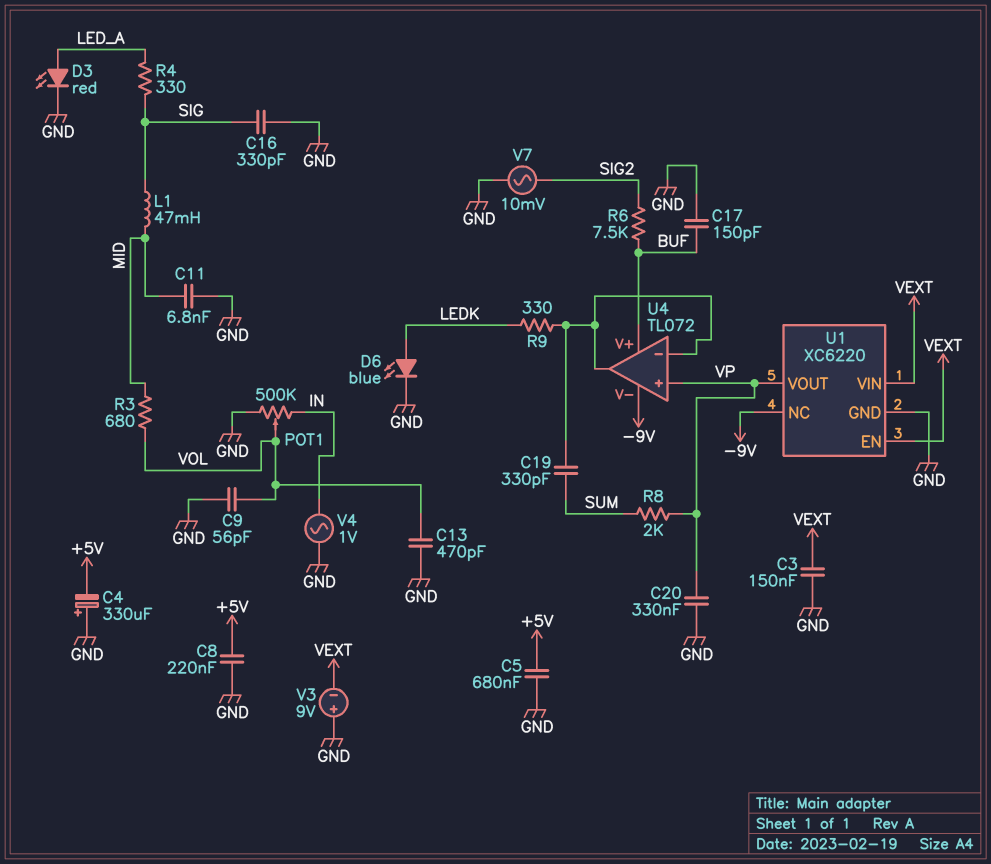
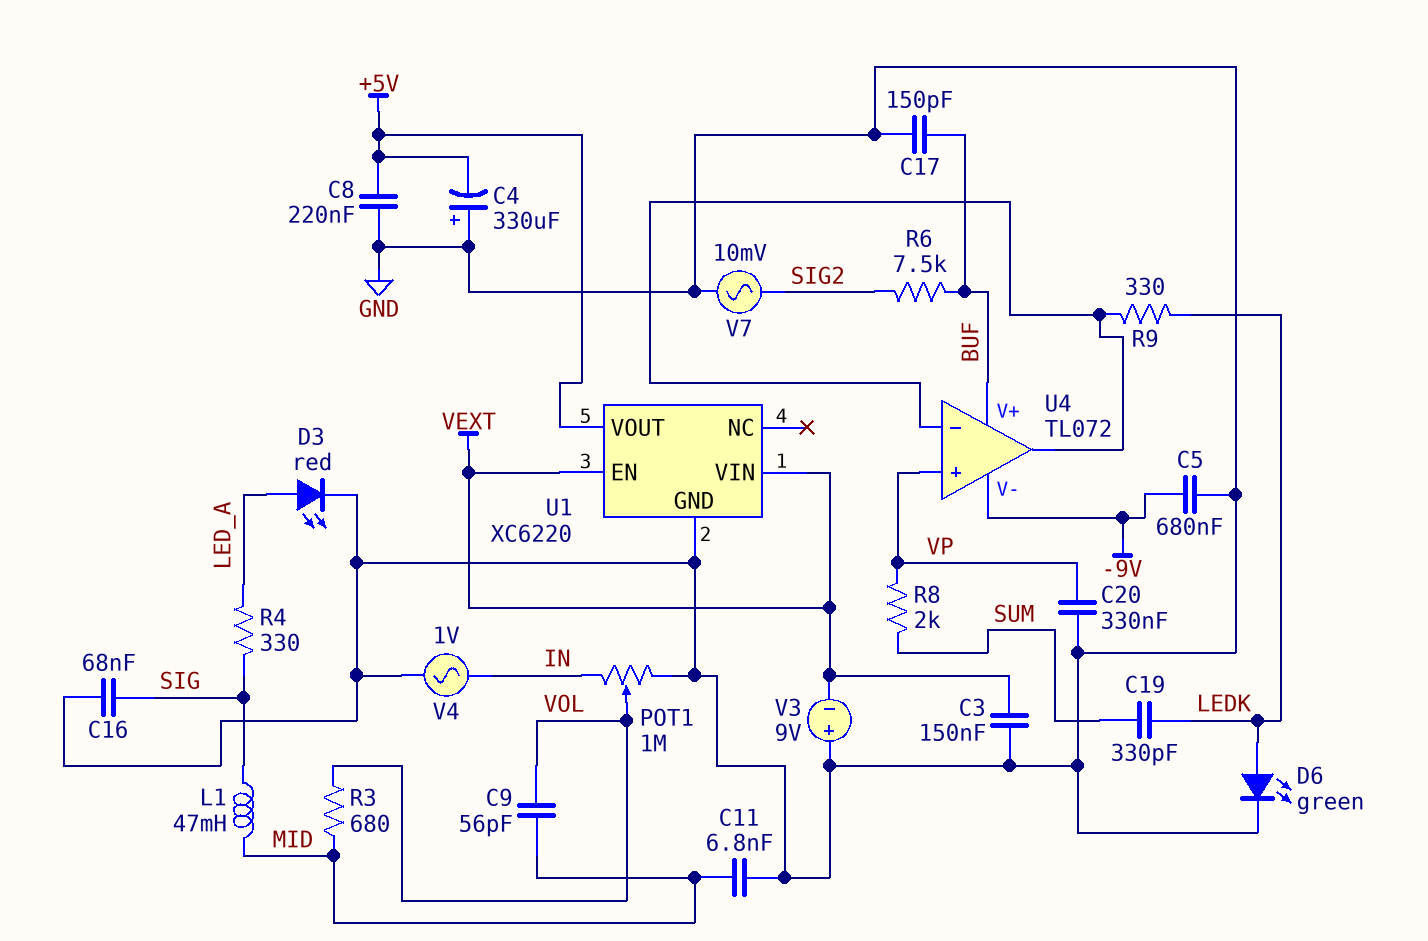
C5: 680nF (+5V, GND) -> 680nF (-9V, GND)
C9: 56pF (GND, VOL) -> 56pF (MID, VOL)
C13: 470pF (GND, VOL) -> none
C16: 330pF (GND, SIG) -> 68nF (GND, SIG)
C19: 330pF (SUM, U4/in-) -> 330pF (LEDK, SUM)
D6: LED blue (A LEDK, K GND) -> LED green (A LEDK, K GND)
POT1: 500k (GND, IN, wiper VOL) -> 1M (GND, IN, wiper VOL)
U1 pin NC: -9V -> none
U1 pin VOUT: VP -> +5V

